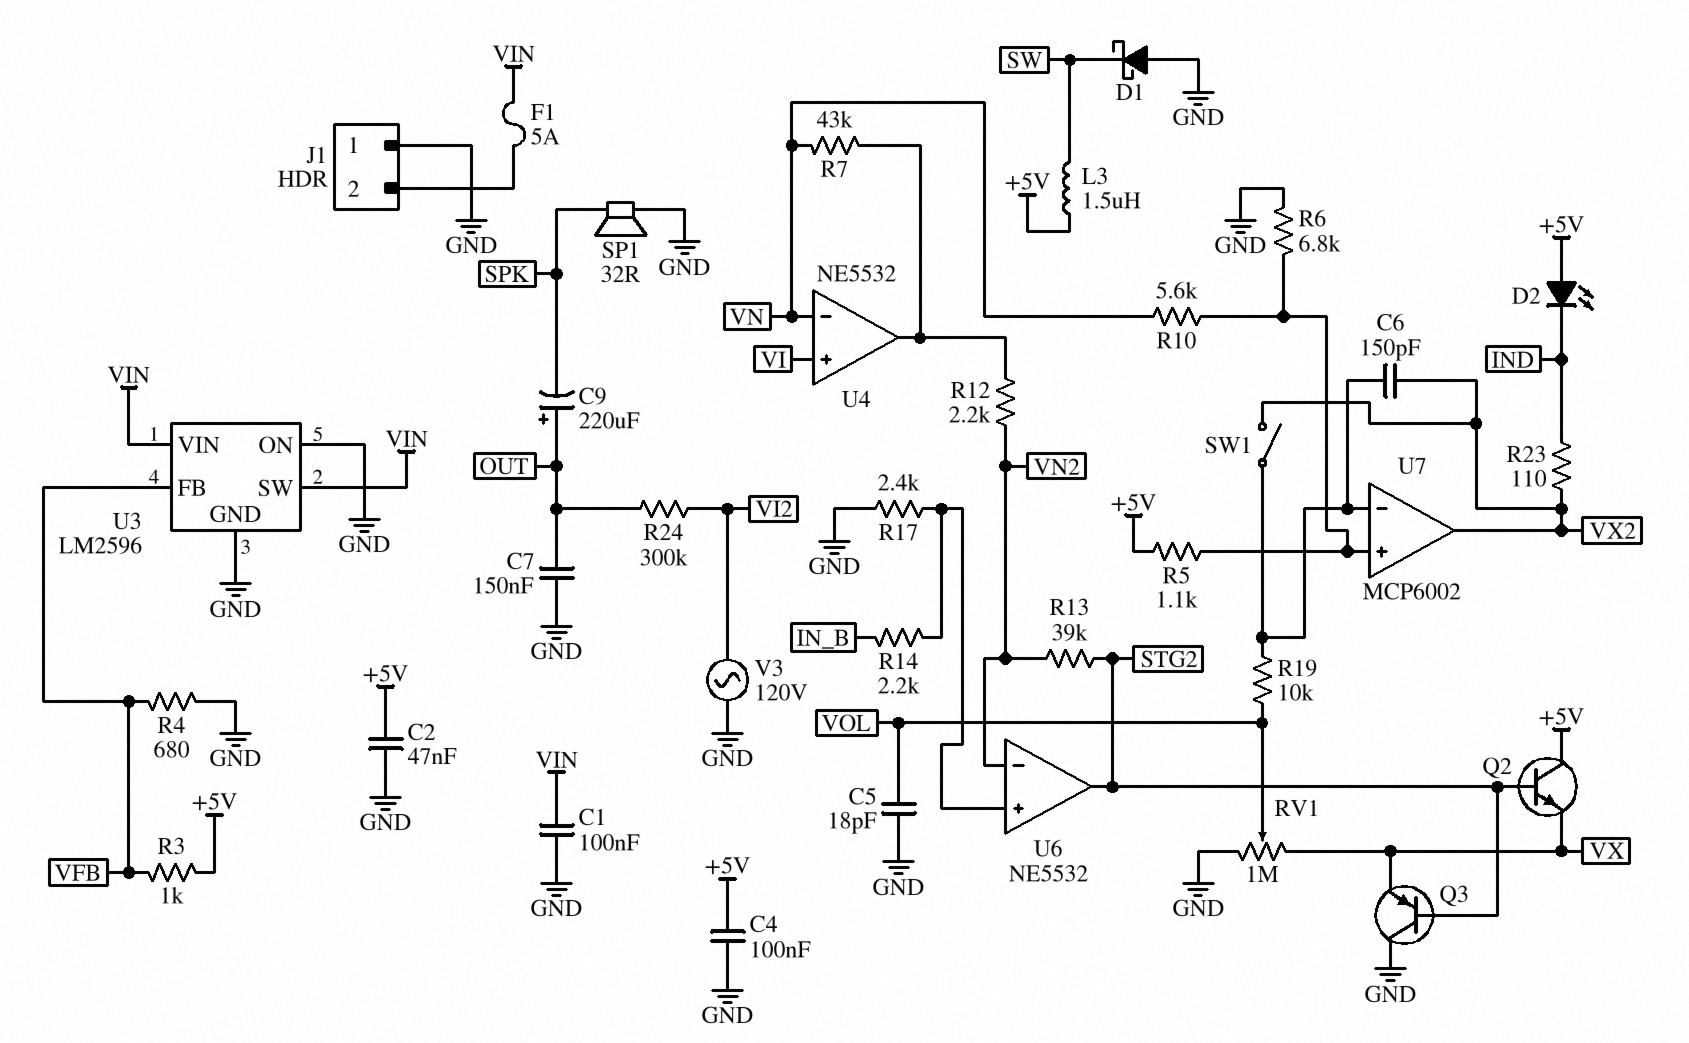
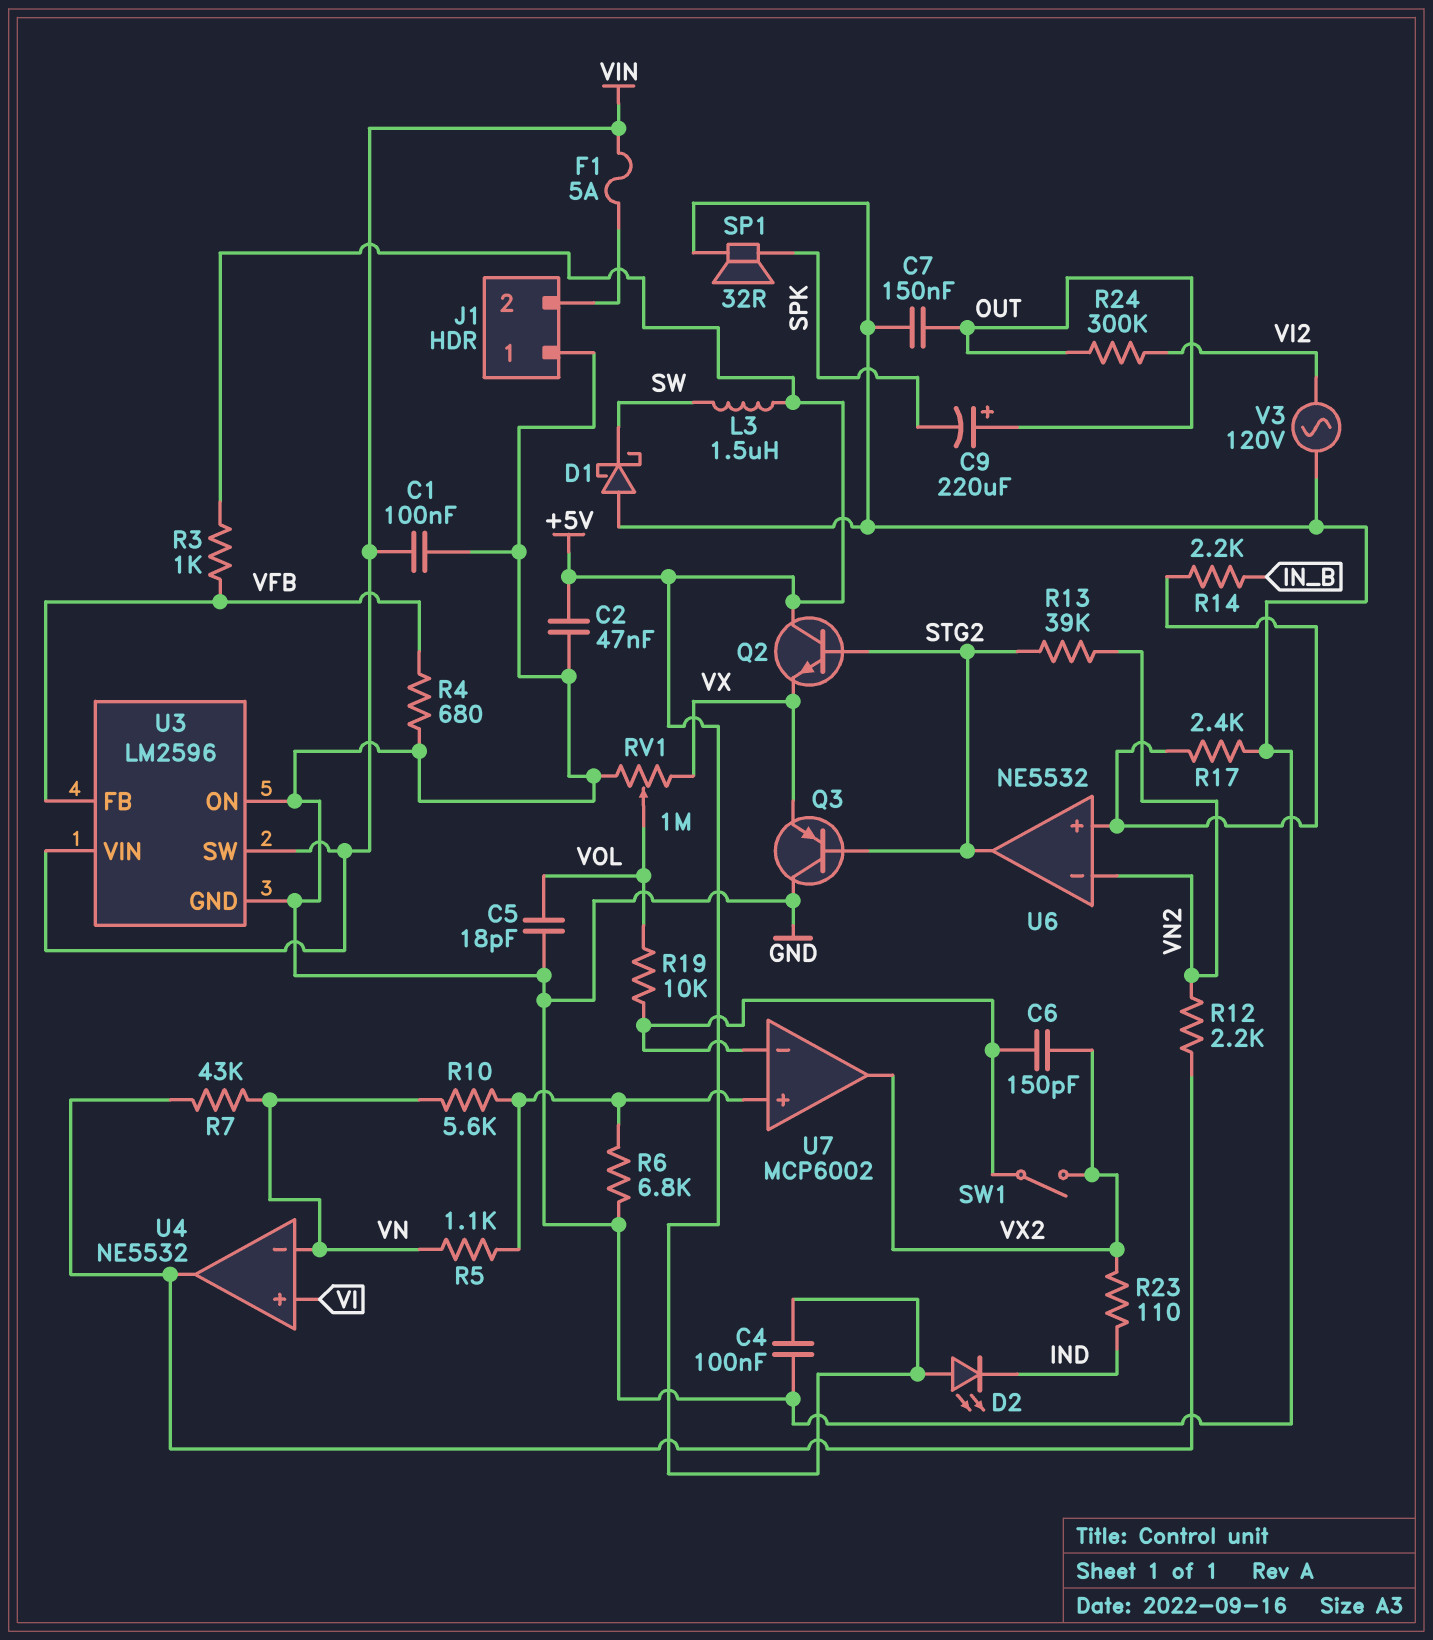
R5: 1.1k (+5V, U7/in+) -> 1.1k (U7/in+, VN)

